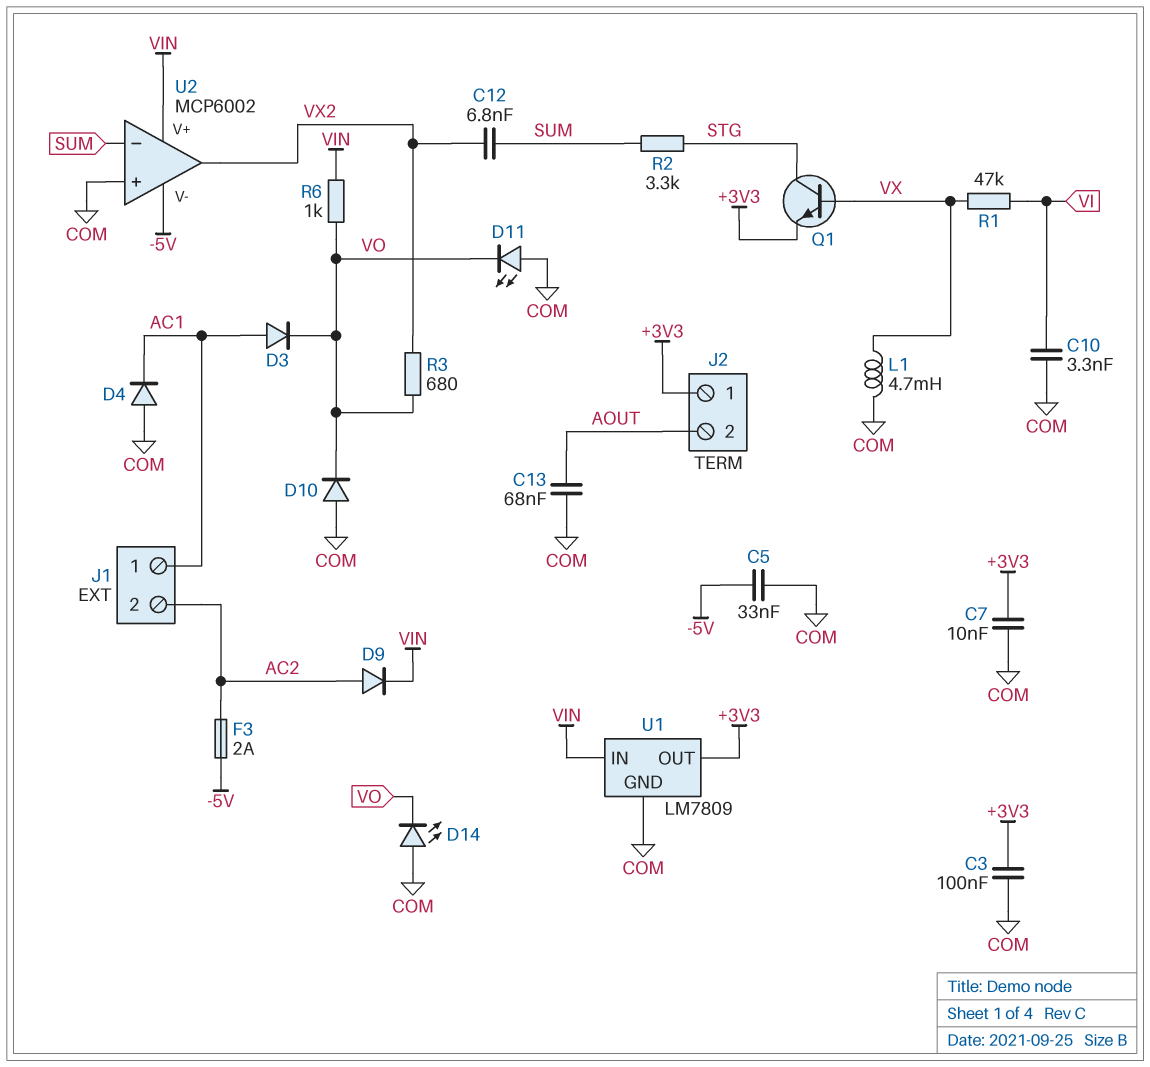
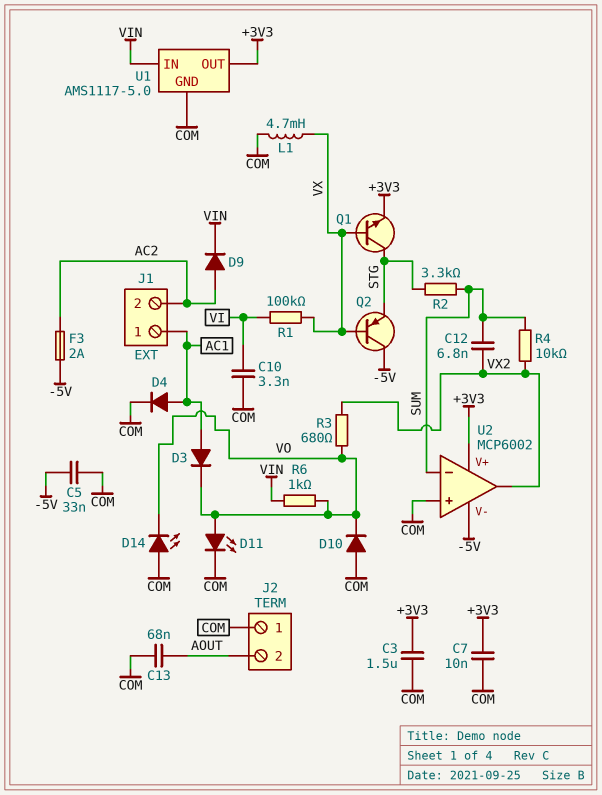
C3: 100nF (+3V3, COM) -> 1.5uF (+3V3, COM)
D4: diode (A COM, K AC1) -> diode (A AC1, K COM)
D11: LED (A COM, K VO) -> LED (A VO, K COM)
J2 pin 1: +3V3 -> COM
Q2: none -> PNP (B VX, C -5V, E STG)
R1: 47k (VI, VX) -> 100k (VI, VX)
R4: none -> 10k (SUM, VX2)
U1: LM7809 -> AMS1117-5.0
U2 pin V+: VIN -> +3V3

